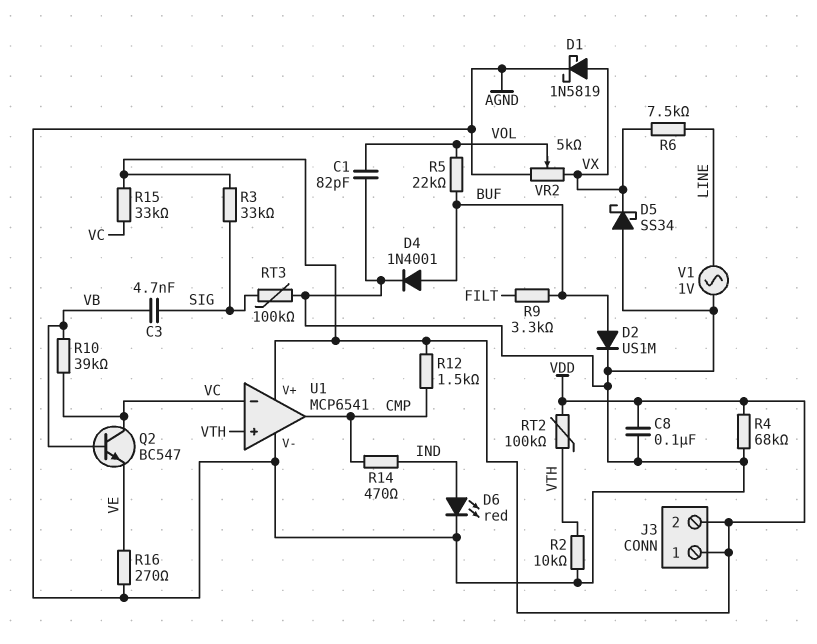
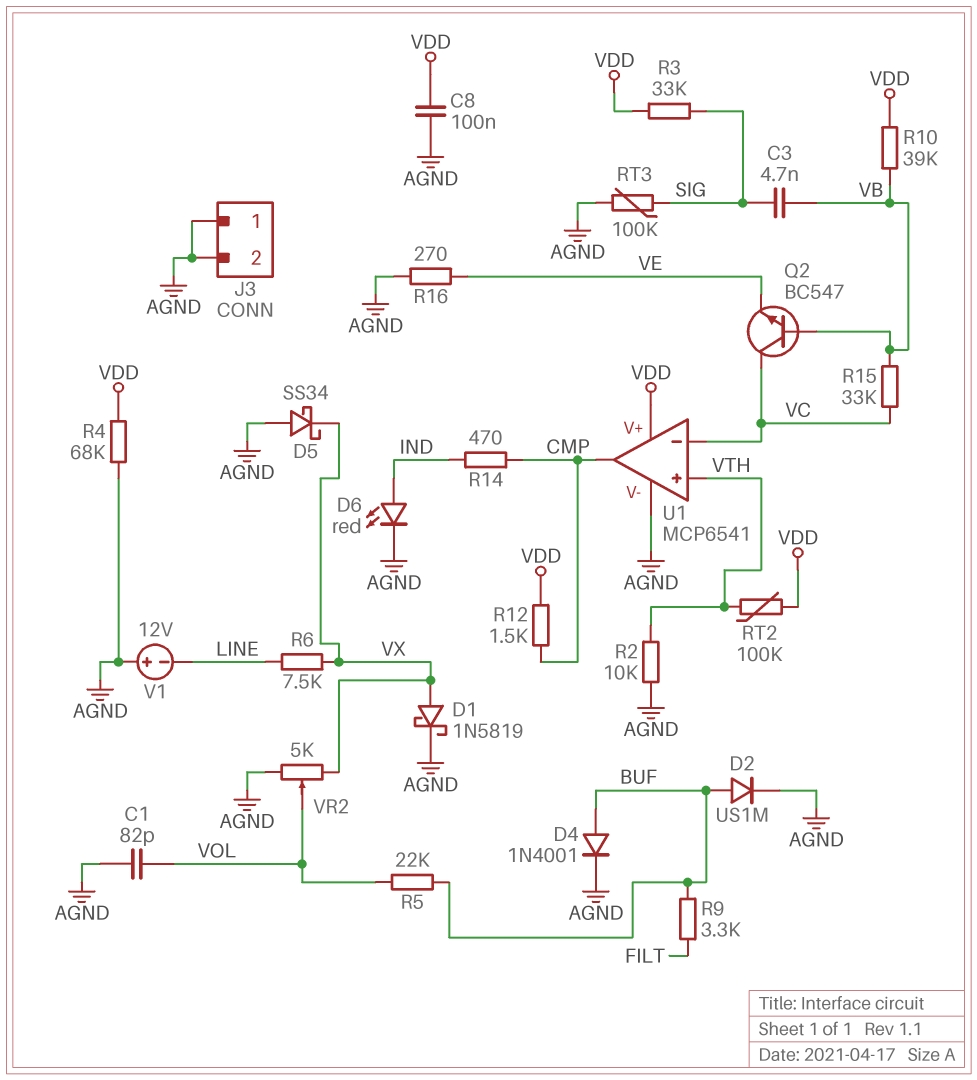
J3 pin 1: VDD -> AGND
J3 pin 2: VDD -> AGND
R10: 39k (VB, VC) -> 39k (VB, VDD)
R15: 33k (VC, VDD) -> 33k (VB, VC)
V1: AC 1V (AGND, LINE) -> 12V (plus AGND, minus LINE)

